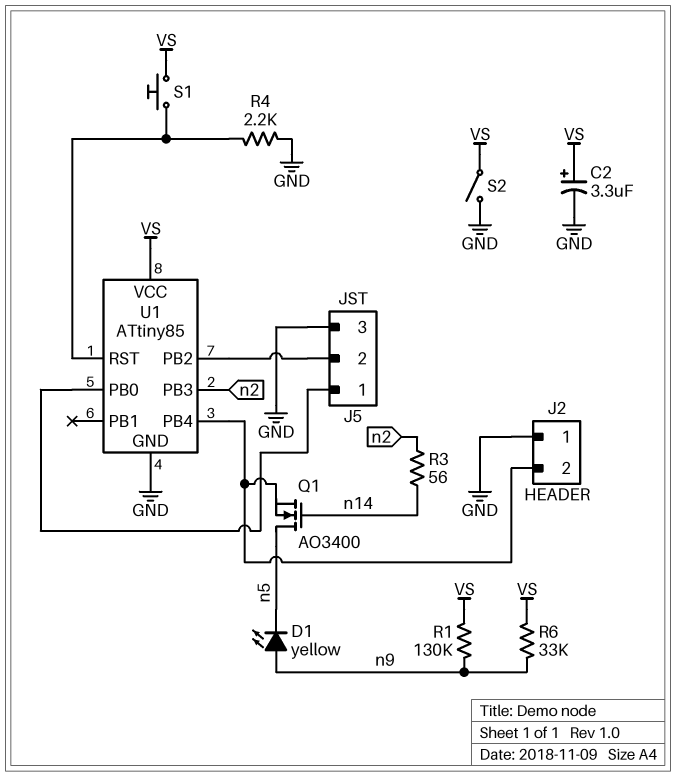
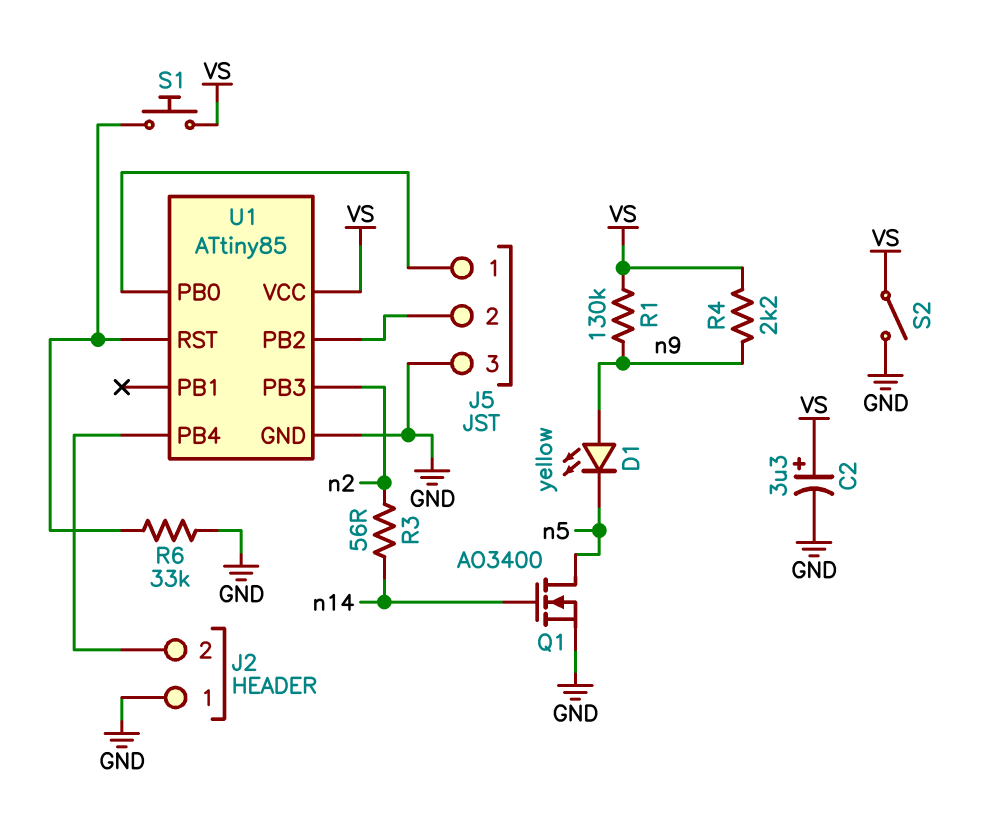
Q1: NMOS AO3400 (G n14, D n5, S J2/2) -> NMOS AO3400 (G n14, D n5, S GND)
R4: 2.2k (GND, U1/RST) -> 2.2k (VS, n9)
R6: 33k (VS, n9) -> 33k (GND, U1/RST)

